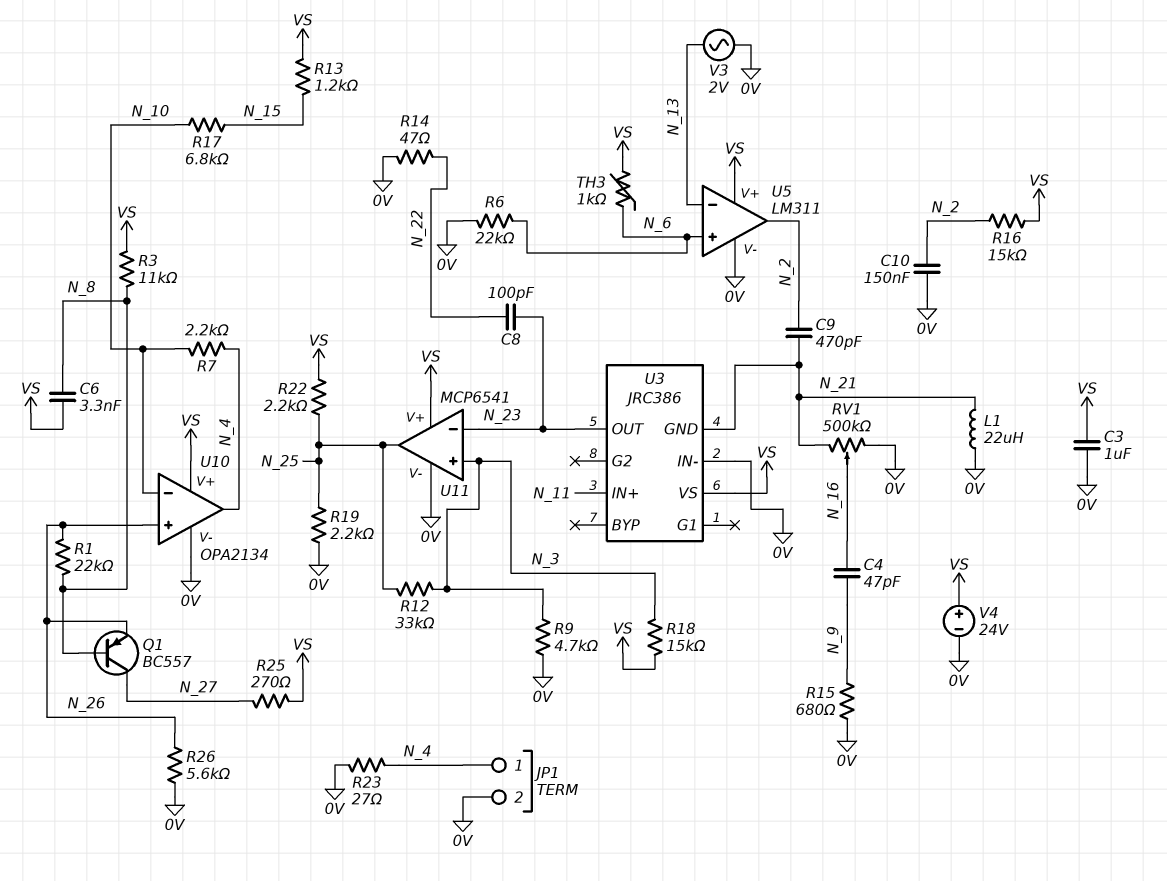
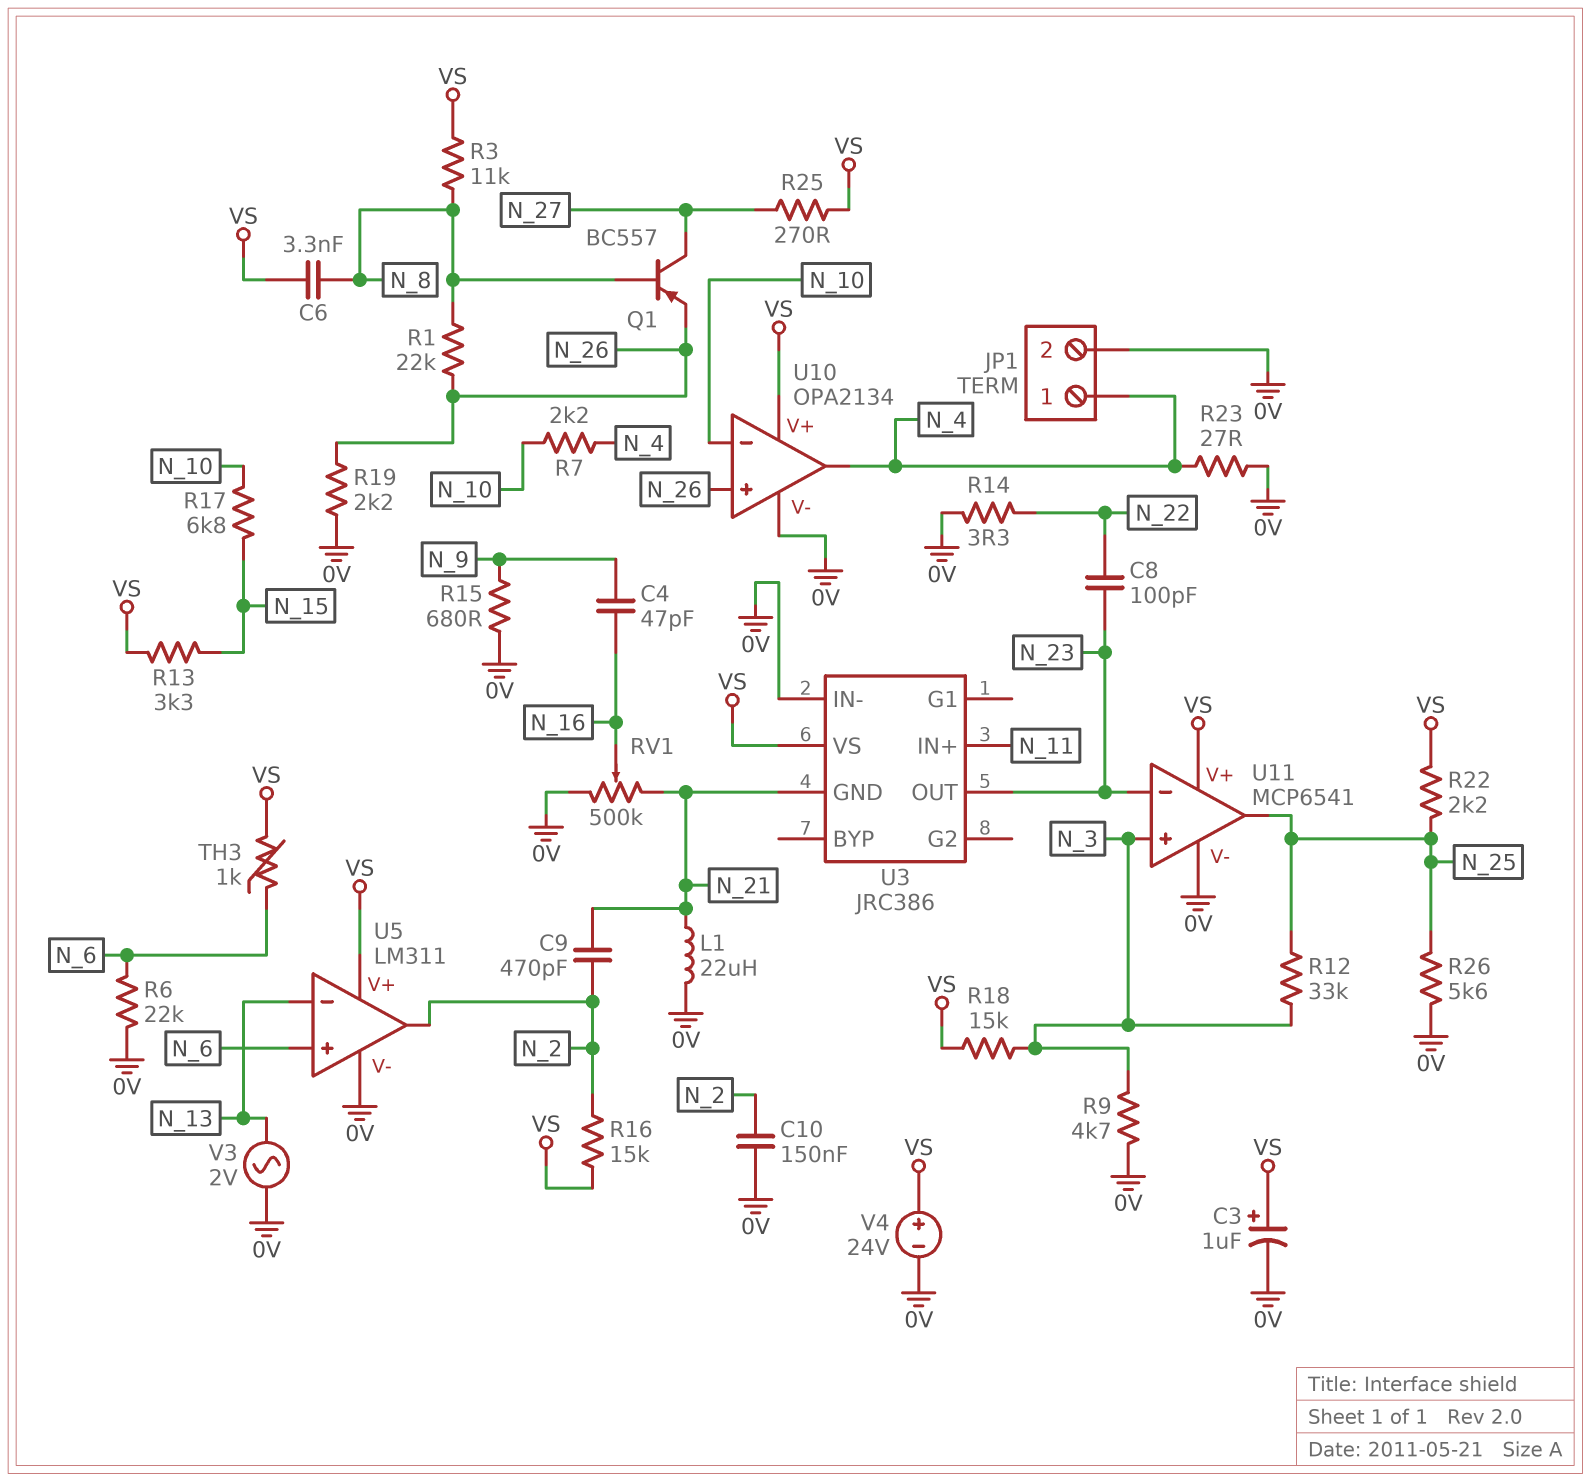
C3: 1uF (0V, VS) -> 1uF (plus VS, minus 0V)
R13: 1.2k (N_15, VS) -> 3.3k (N_15, VS)
R14: 47 (0V, N_22) -> 3.3 (0V, N_22)
R19: 2.2k (0V, N_25) -> 2.2k (0V, N_26)
R26: 5.6k (0V, N_26) -> 5.6k (0V, N_25)

